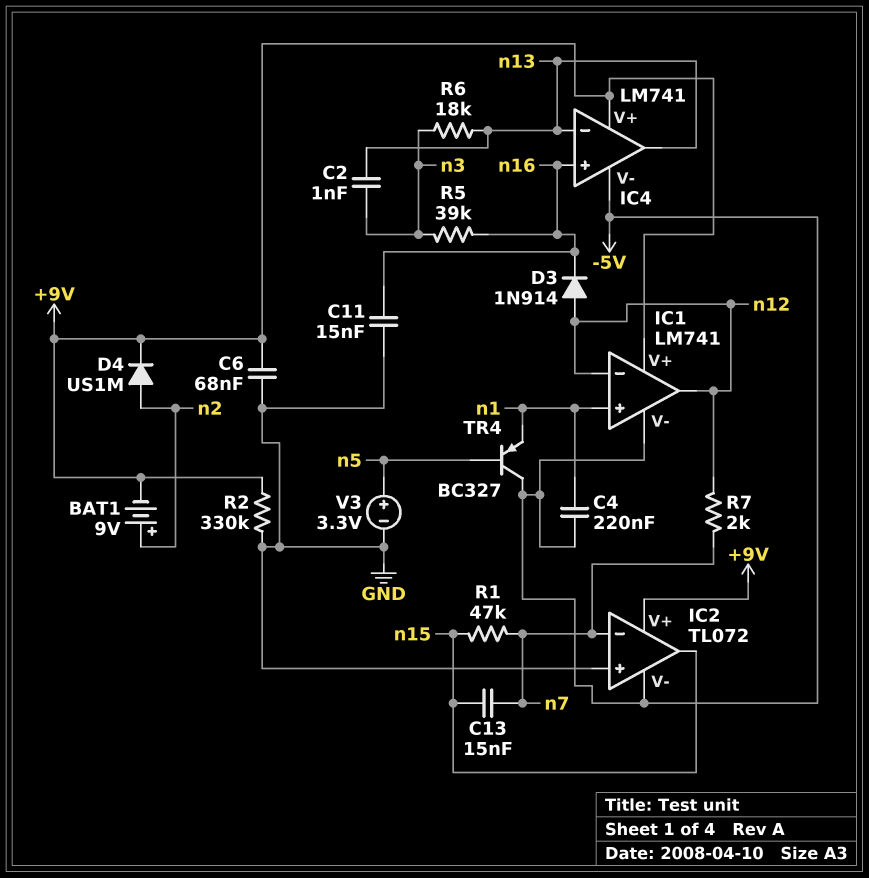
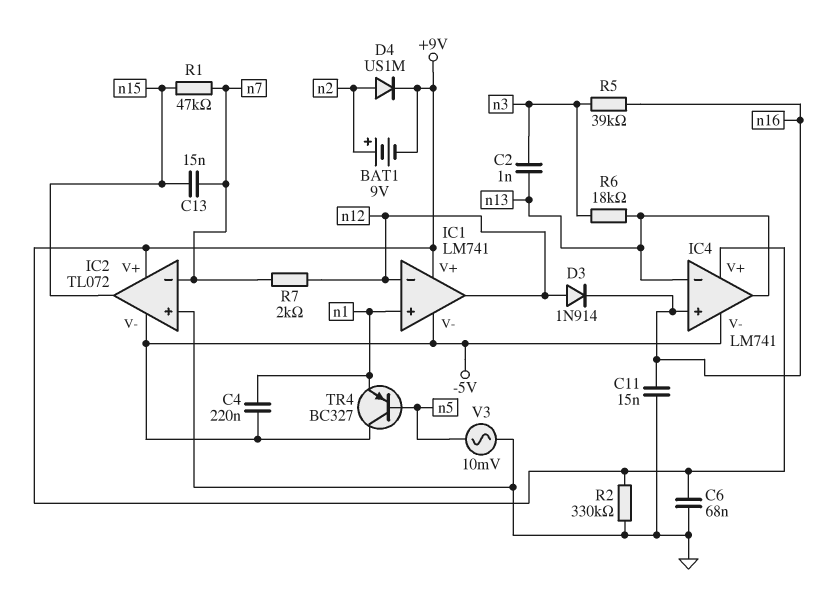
V3: 3.3V (plus n5, minus GND) -> AC 10mV (GND, n5)

